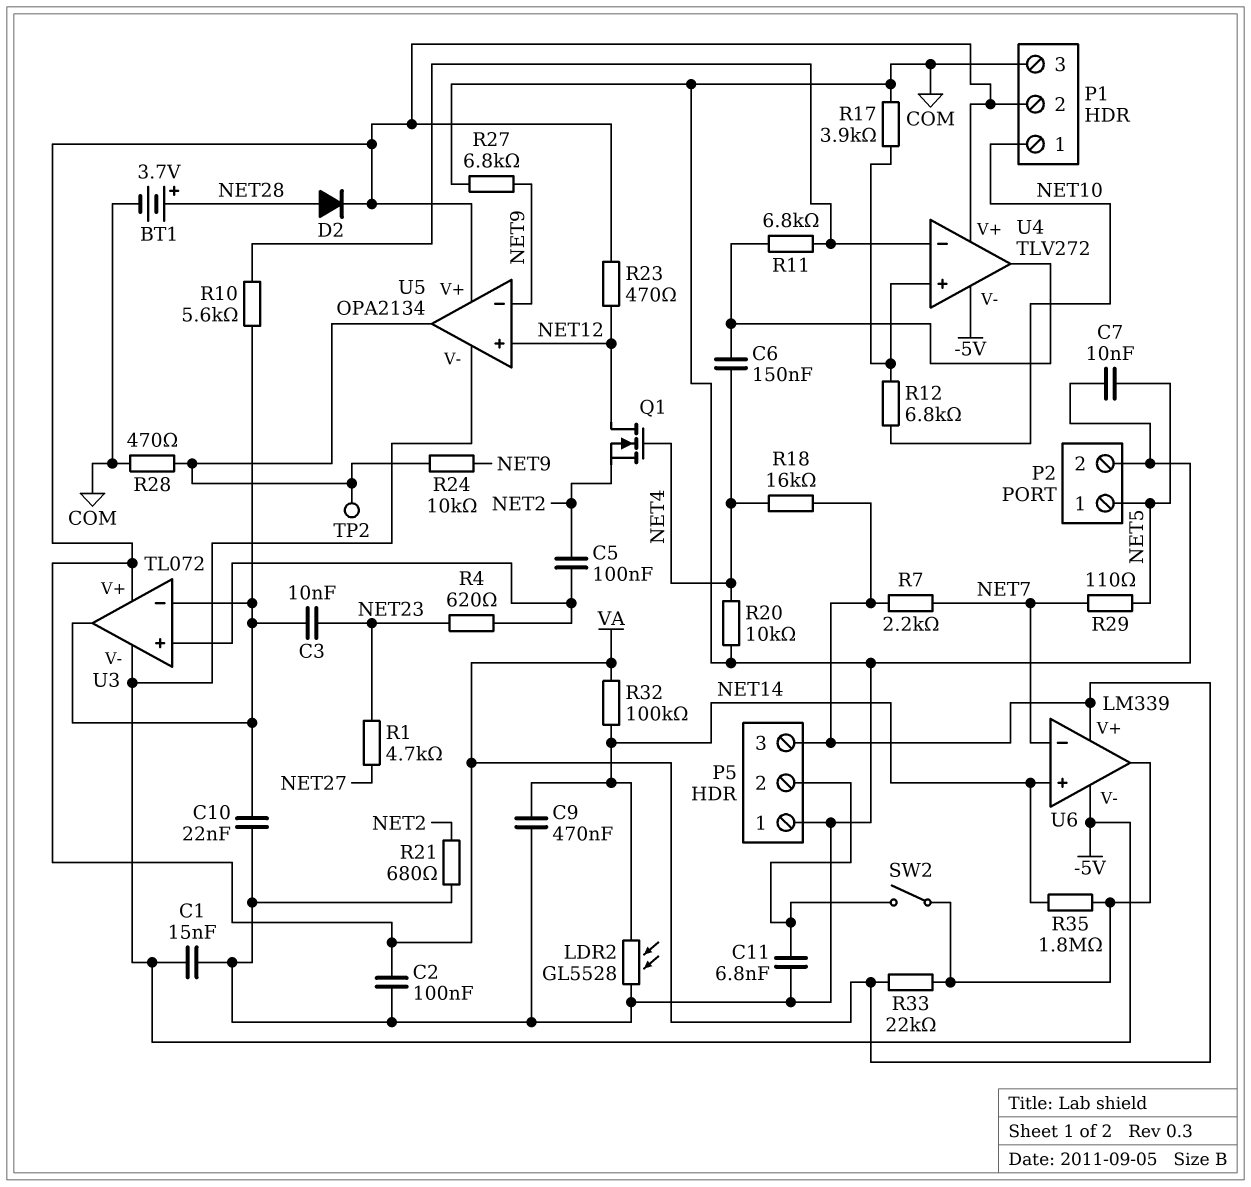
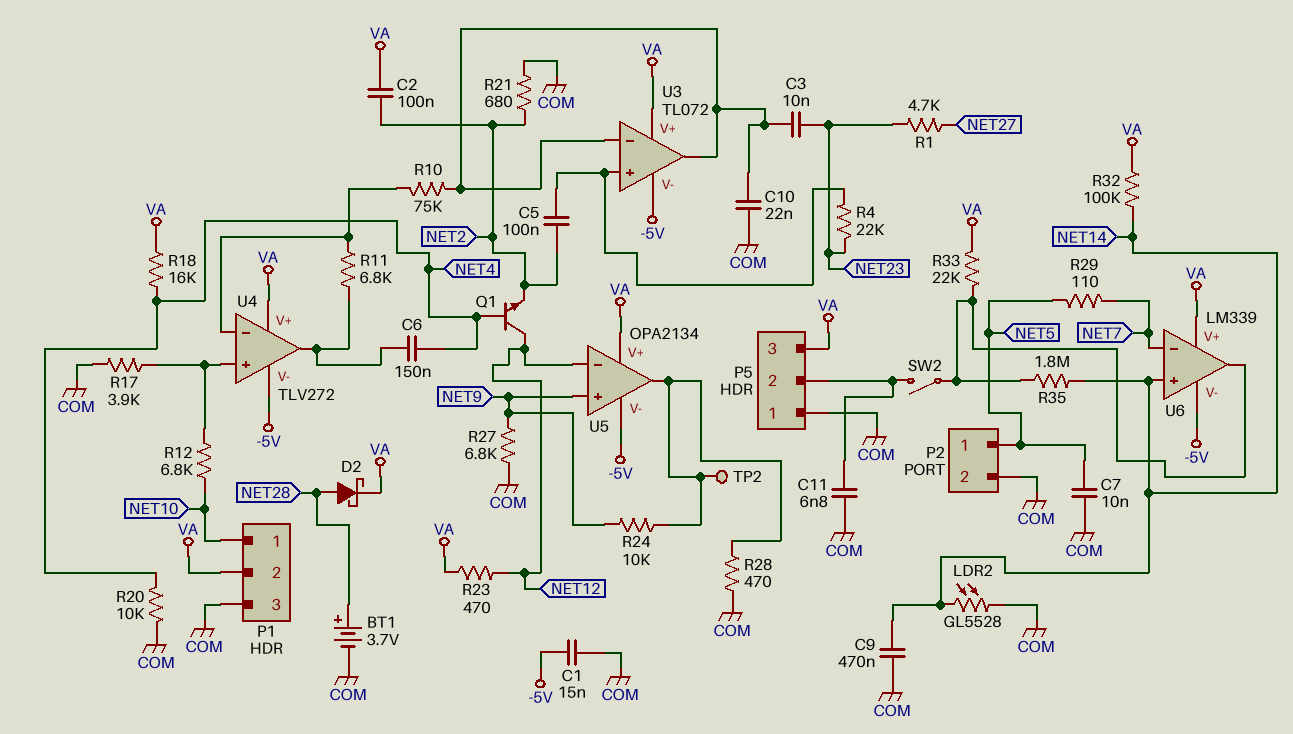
C2: 100nF (COM, VA) -> 100nF (NET2, VA)
D2: diode (A NET28, K VA) -> schottky (A NET28, K VA)
Q1: NMOS (G NET4, D NET12, S NET2) -> NPN (B NET4, C NET12, E NET2)
R4: 620 (NET23, U3/in+) -> 22k (NET23, U3/in+)
R7: 2.2k (NET7, VA) -> none
R10: 5.6k (U3/in-, U4/in-) -> 75k (U3/in-, U4/in-)
U5 pin in+: NET12 -> NET9
U5 pin in-: NET9 -> NET12

